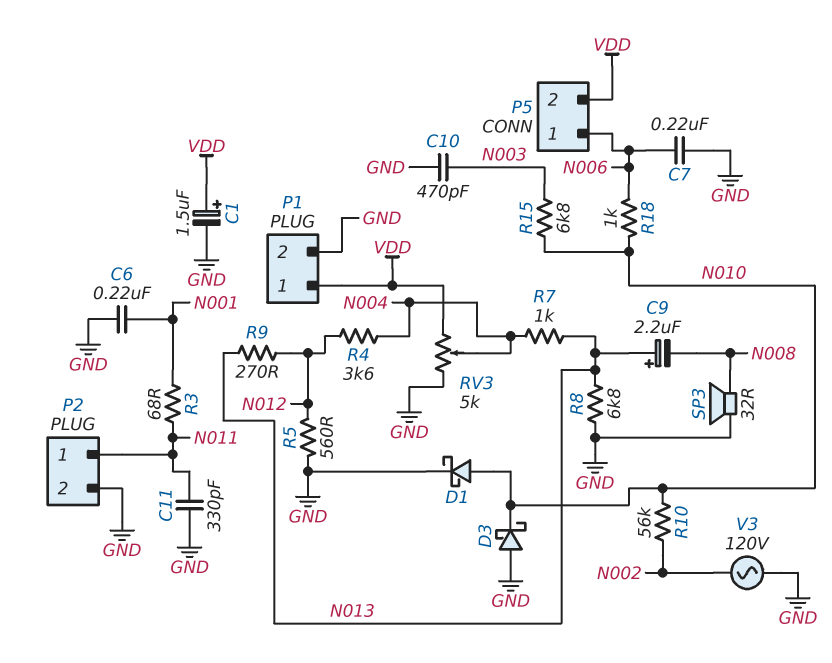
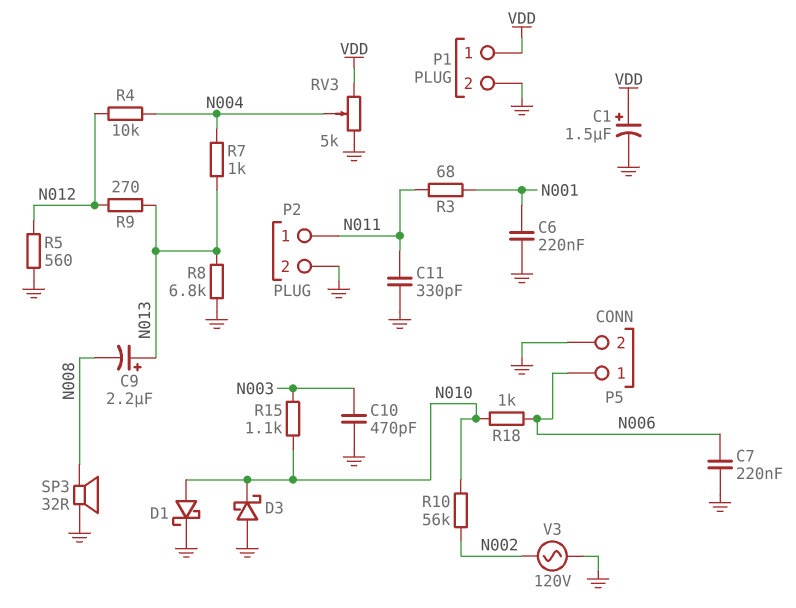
P5 pin 2: VDD -> GND
R4: 3.6k (N004, N012) -> 10k (N004, N012)
R15: 6.8k (N003, N010) -> 1.1k (N003, N010)

